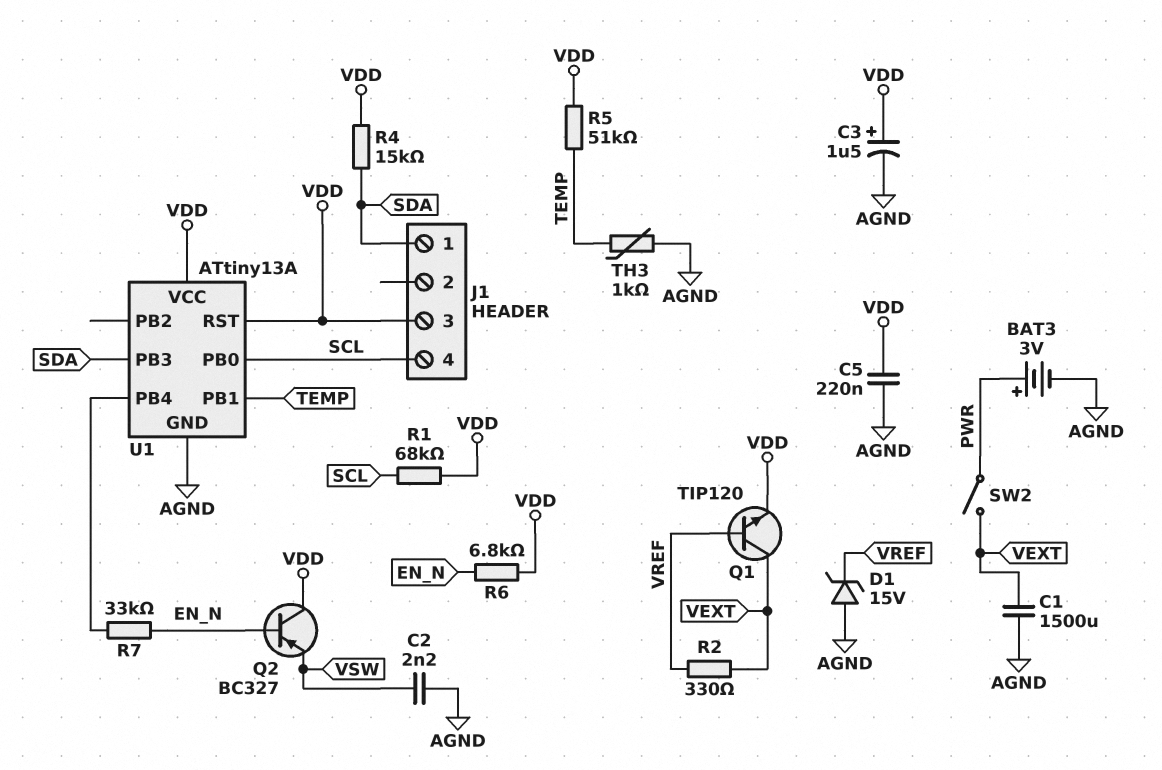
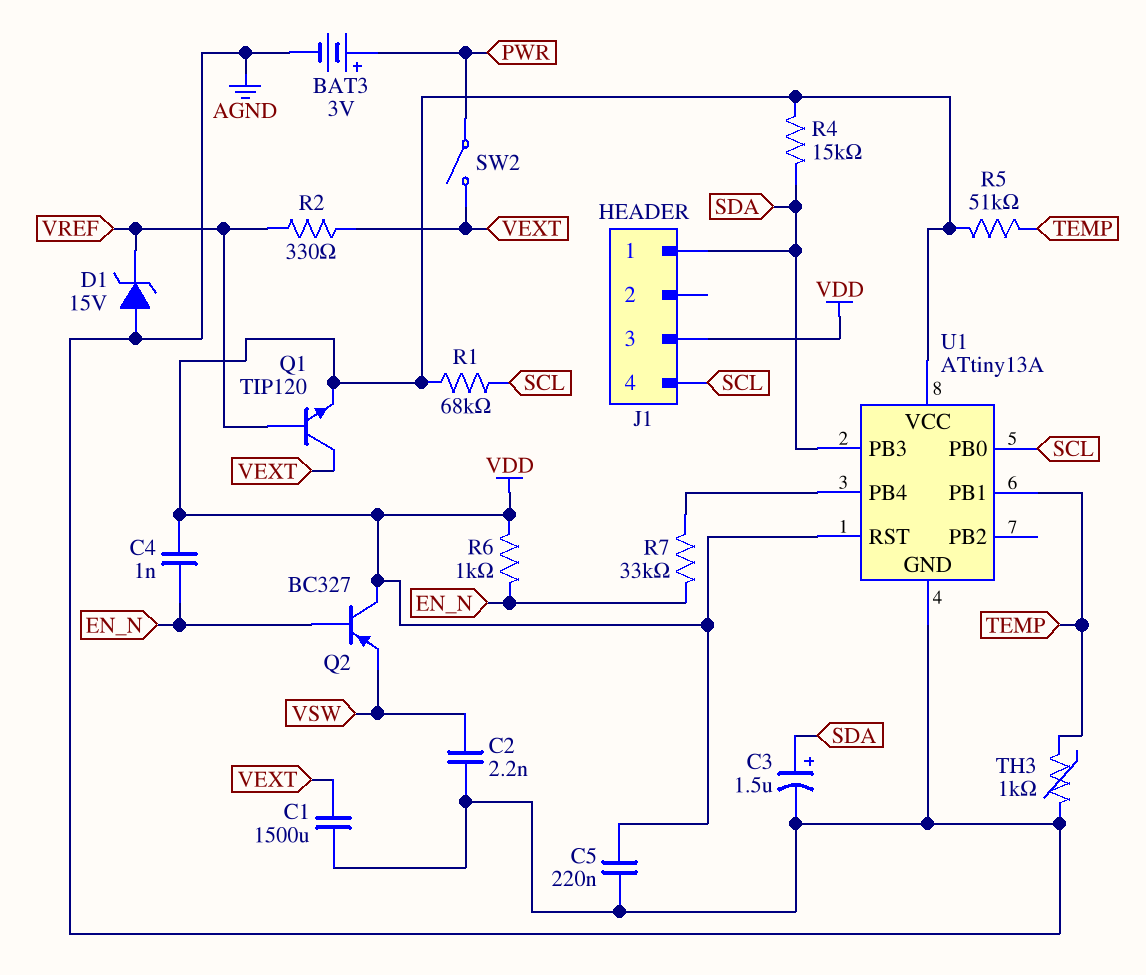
C3: 1.5uF (plus VDD, minus AGND) -> 1.5uF (plus SDA, minus AGND)
C4: none -> 1nF (EN_N, VDD)
R6: 6.8k (EN_N, VDD) -> 1k (EN_N, VDD)

